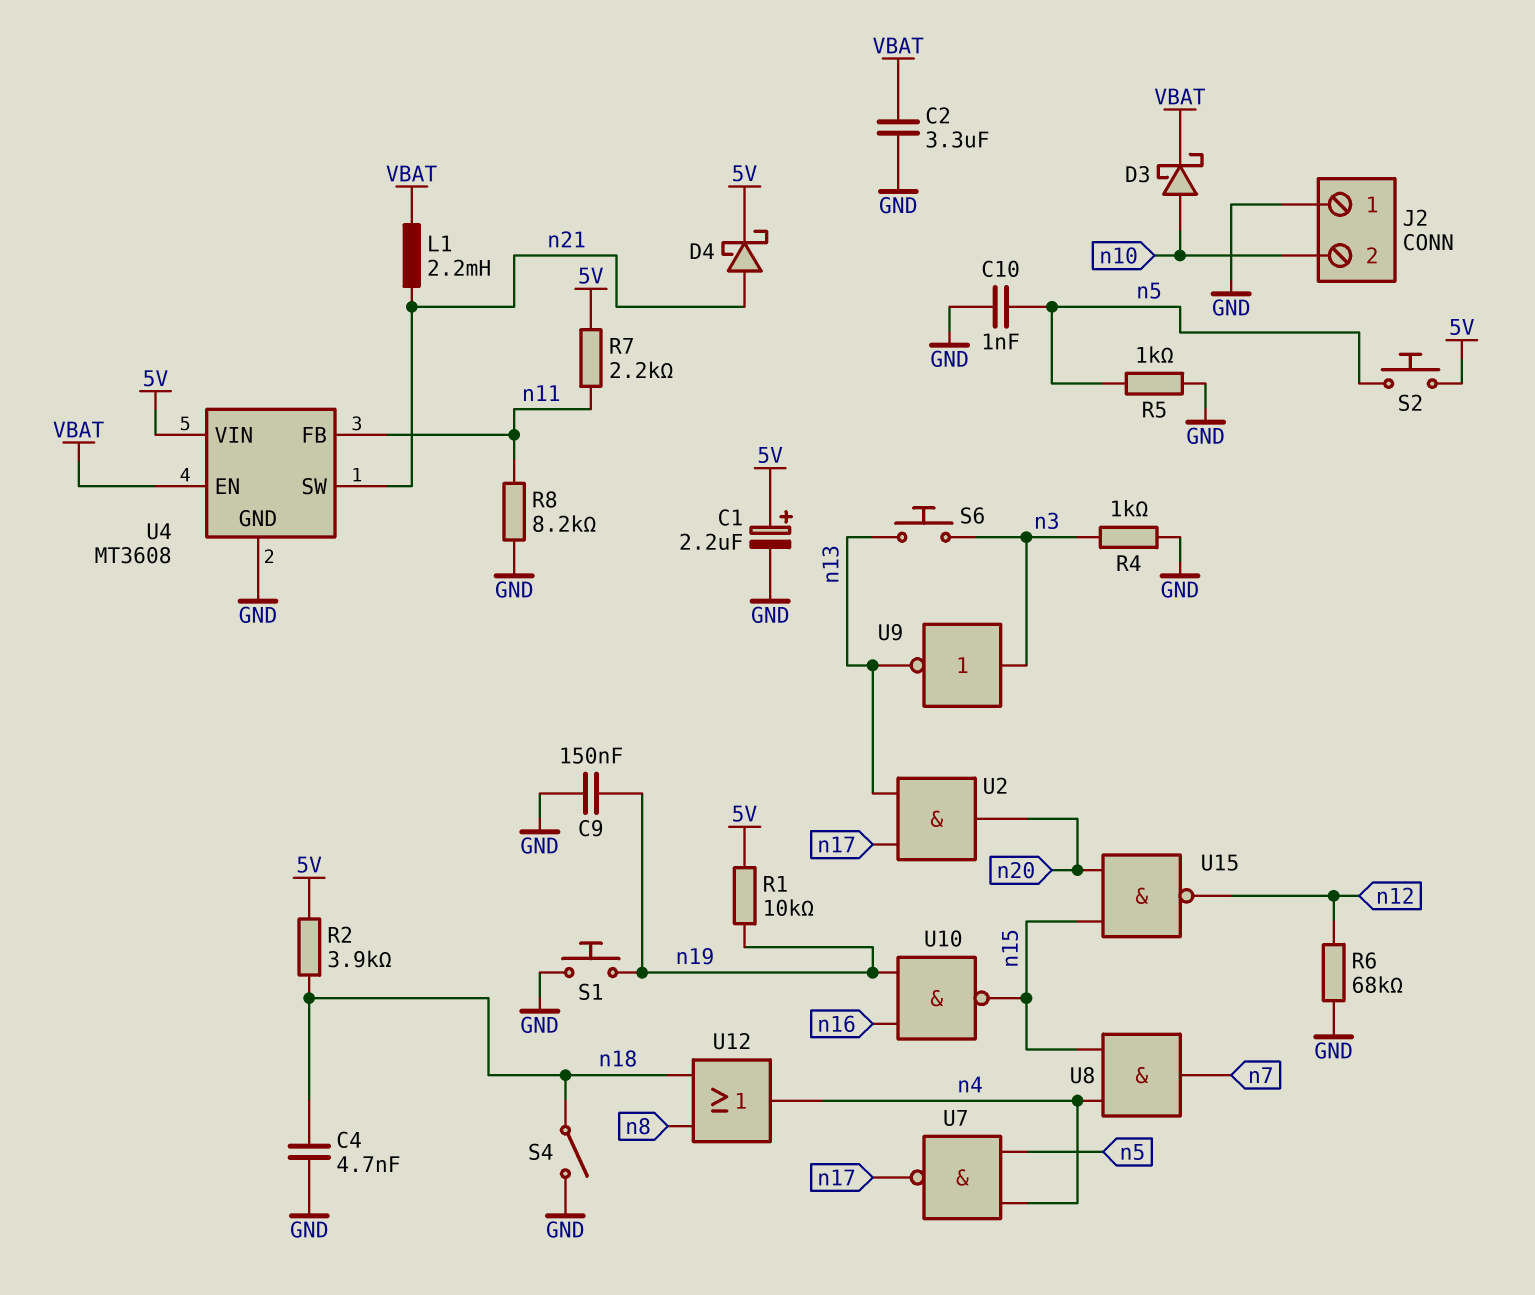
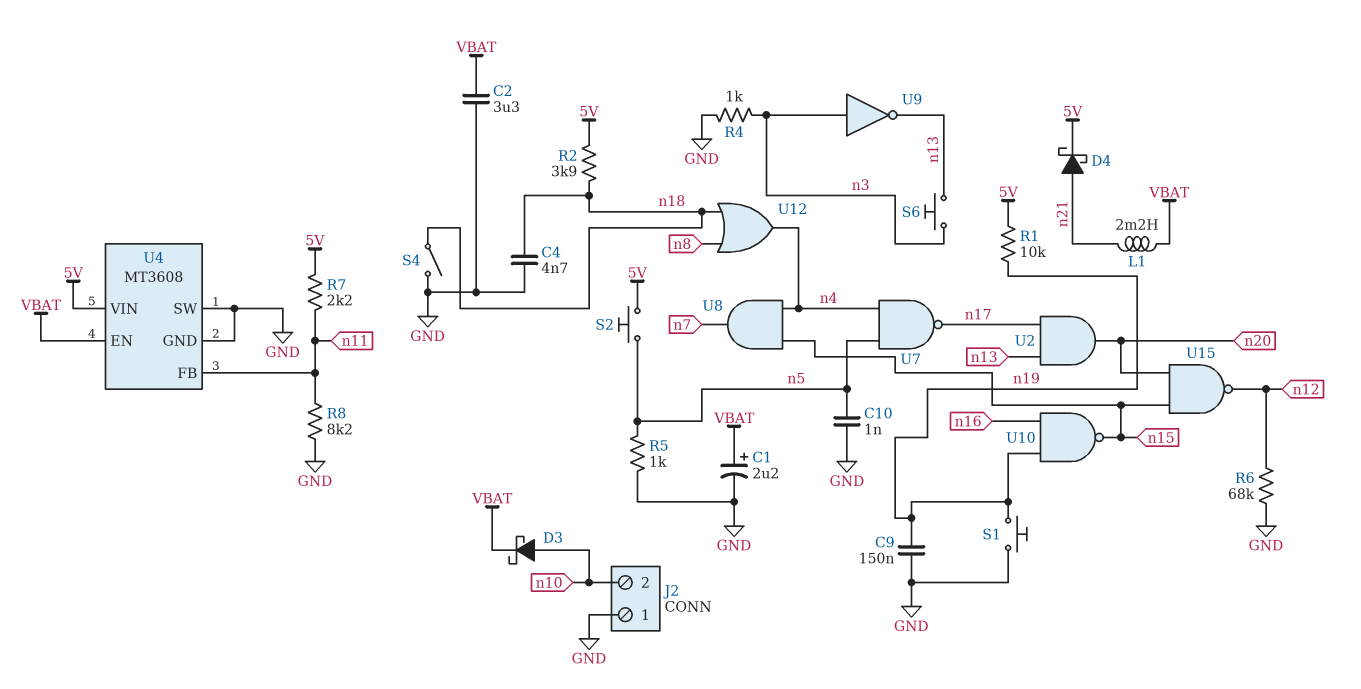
C1: 2.2uF (plus 5V, minus GND) -> 2.2uF (plus VBAT, minus GND)
U4 pin SW: n21 -> GND

